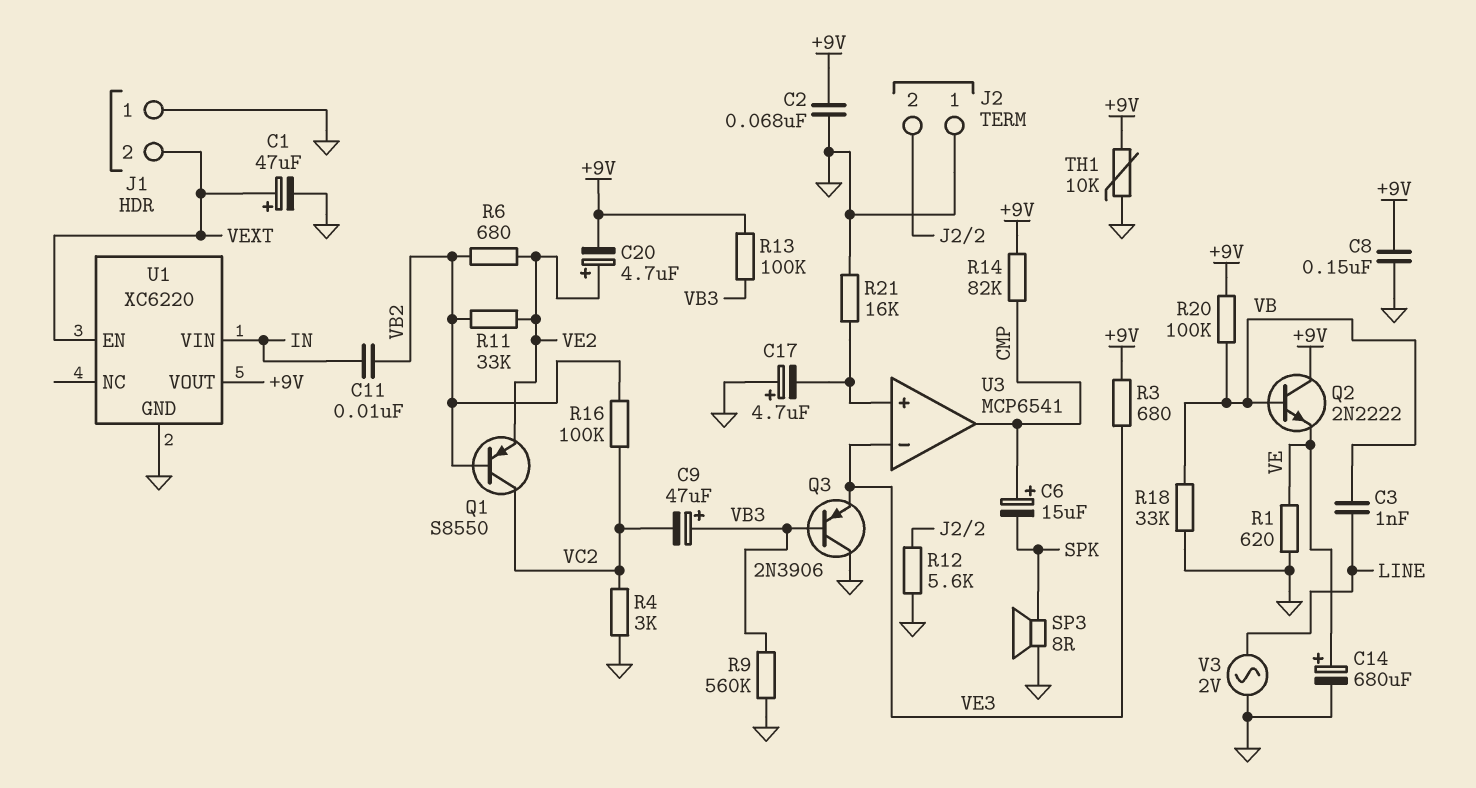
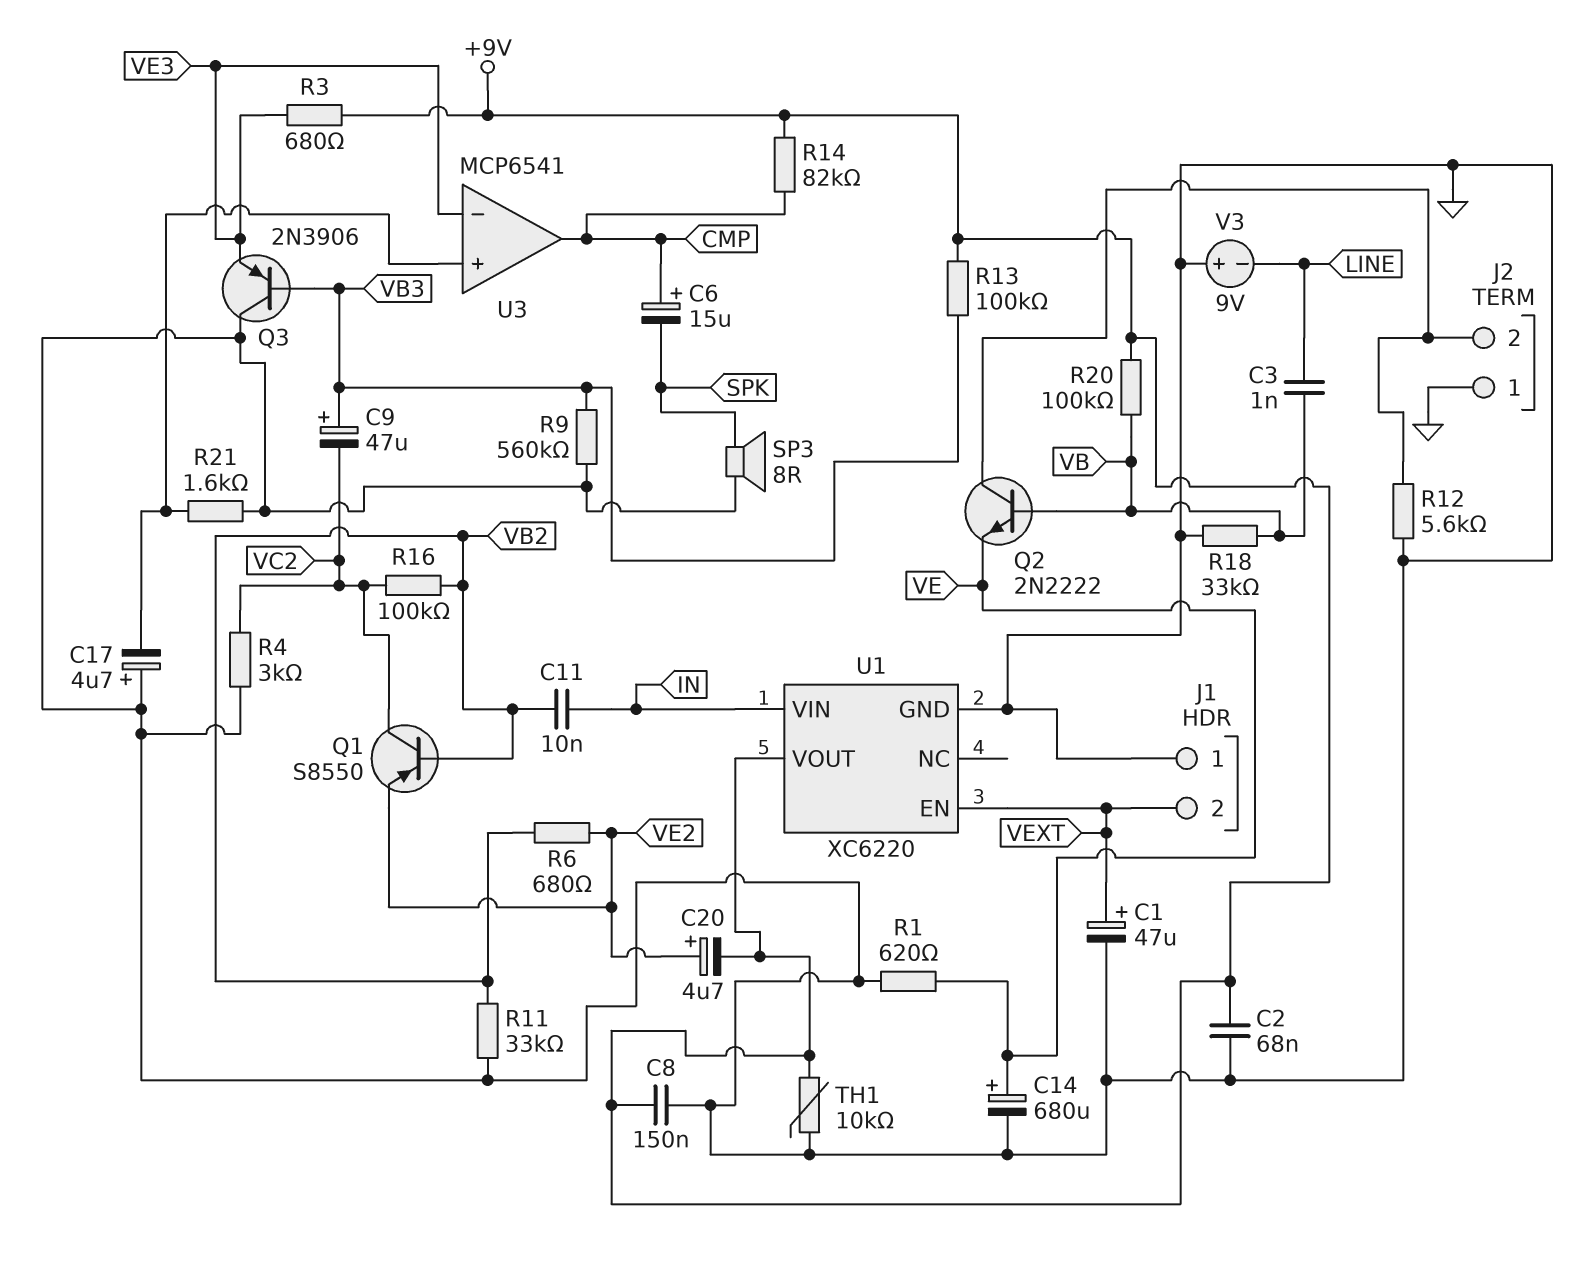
Q2: NPN 2N2222 (B VB, C +9V, E VE) -> NPN 2N2222 (B VB, C J2/2, E VE)
R11: 33k (VB2, VE2) -> 33k (GND, VB2)
R21: 16k (GND, U3/in+) -> 1.6k (GND, U3/in+)
V3: AC 2V (GND, LINE) -> 9V (plus GND, minus LINE)

